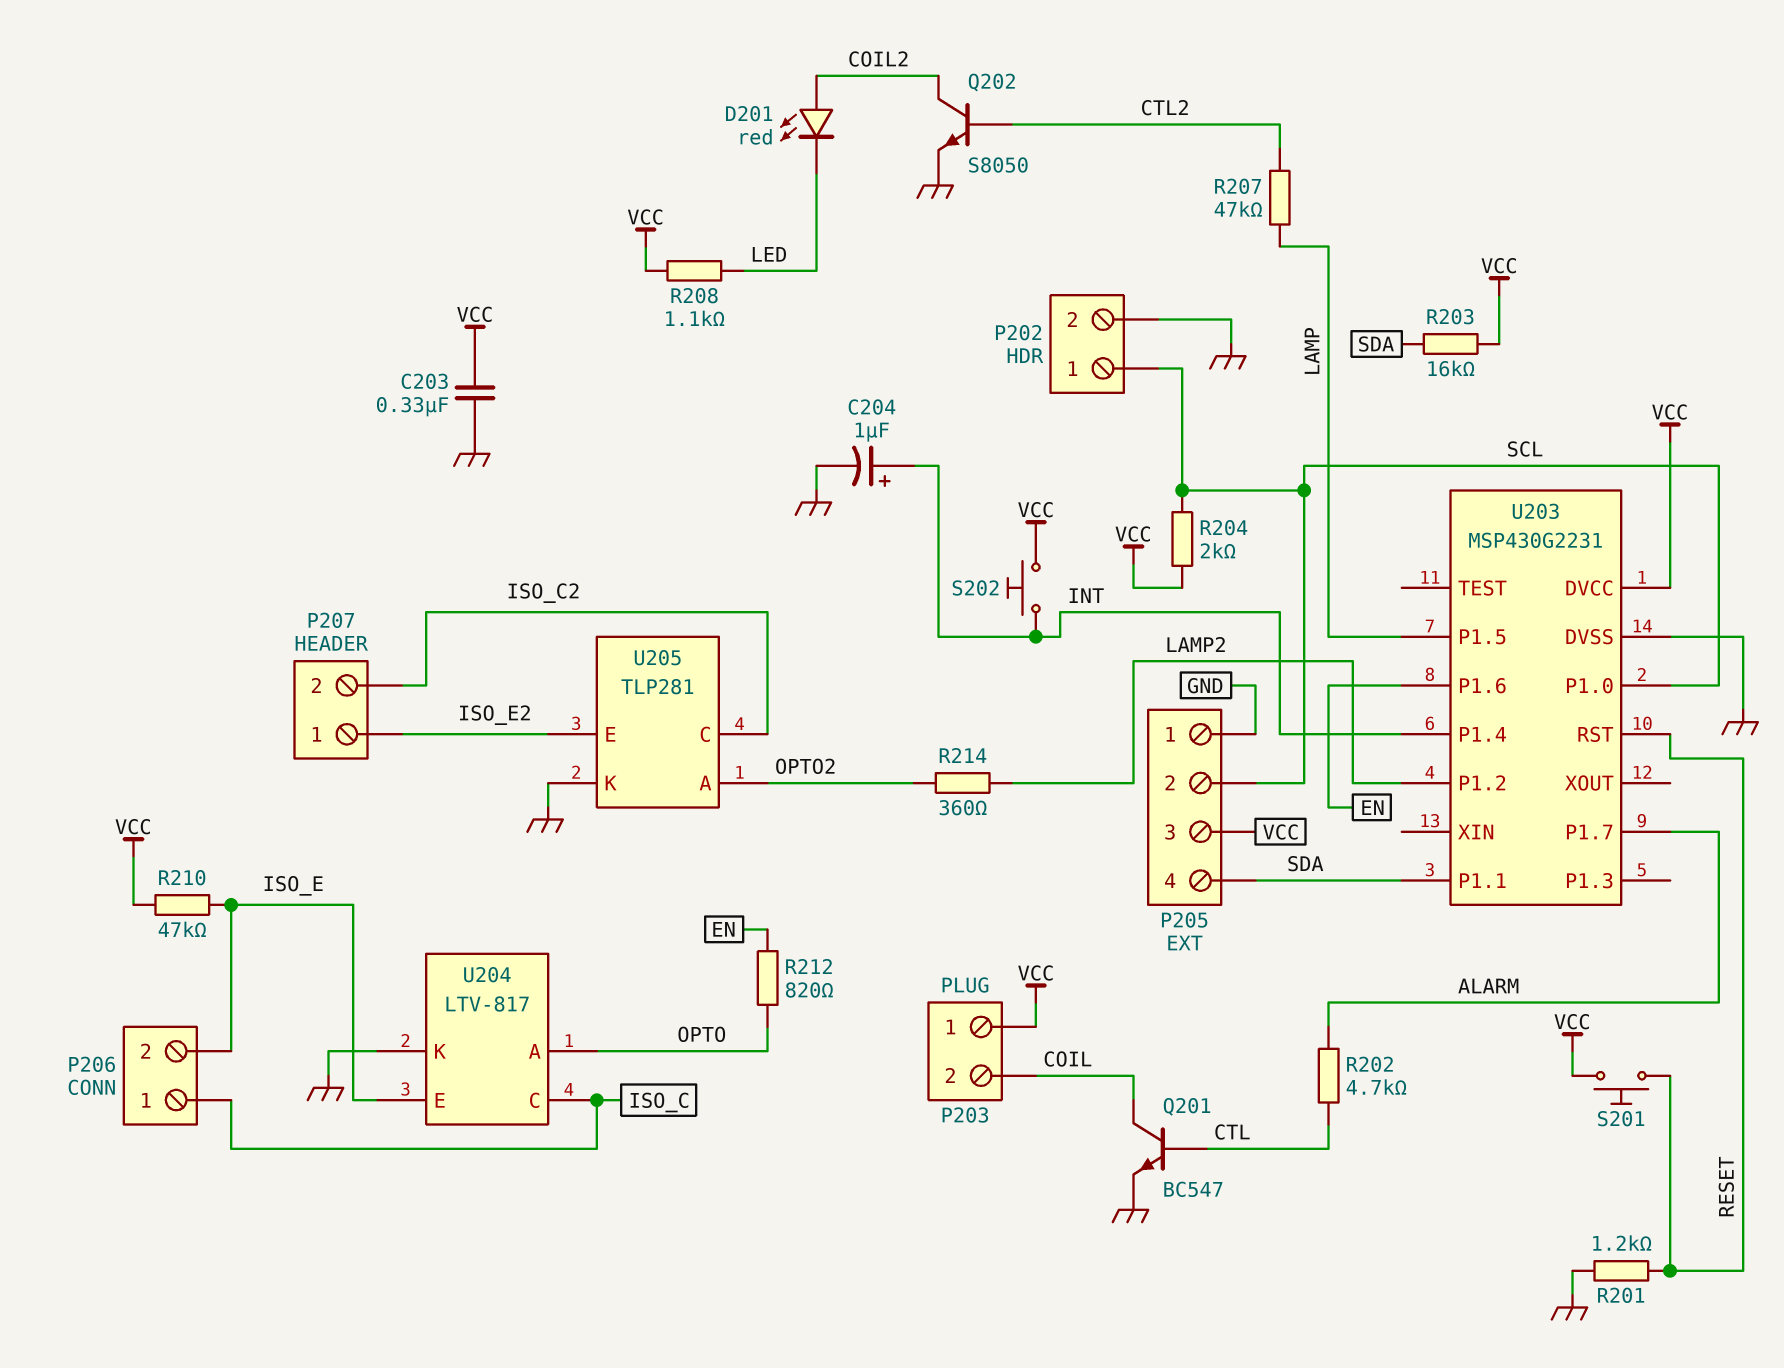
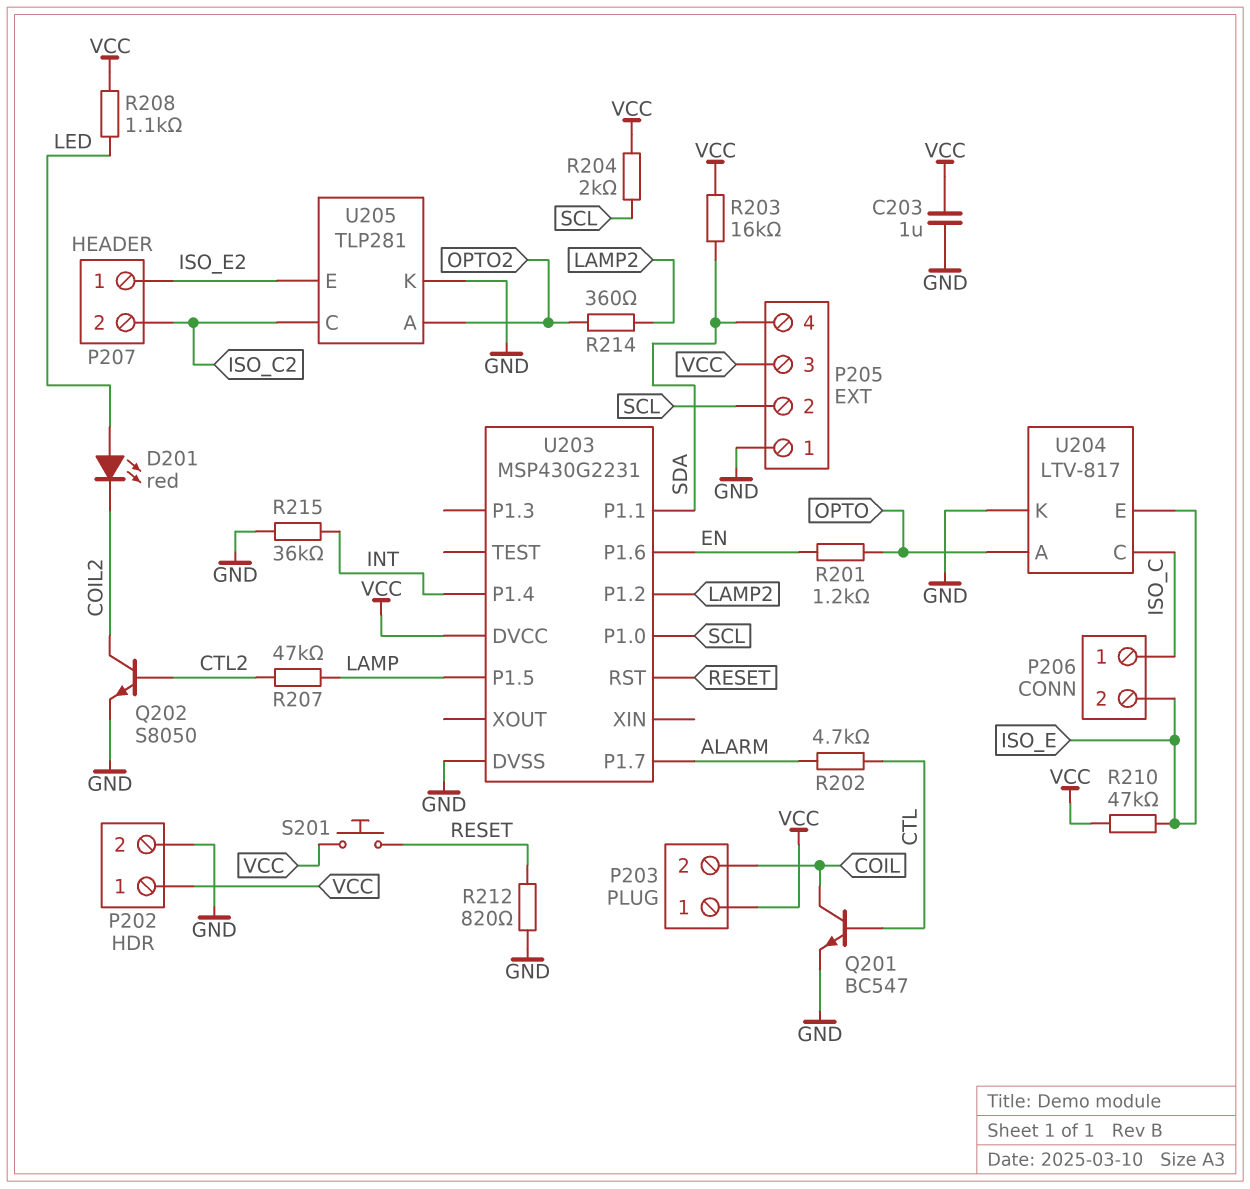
C203: 330nF (GND, VCC) -> 1uF (GND, VCC)
C204: 1uF (plus INT, minus GND) -> none
D201: LED red (A COIL2, K LED) -> LED red (A LED, K COIL2)
P202 pin 1: SCL -> VCC
R201: 1.2k (GND, RESET) -> 1.2k (EN, OPTO)
R212: 820 (EN, OPTO) -> 820 (GND, RESET)
R215: none -> 36k (GND, INT)
S202: button (INT, VCC) -> none

